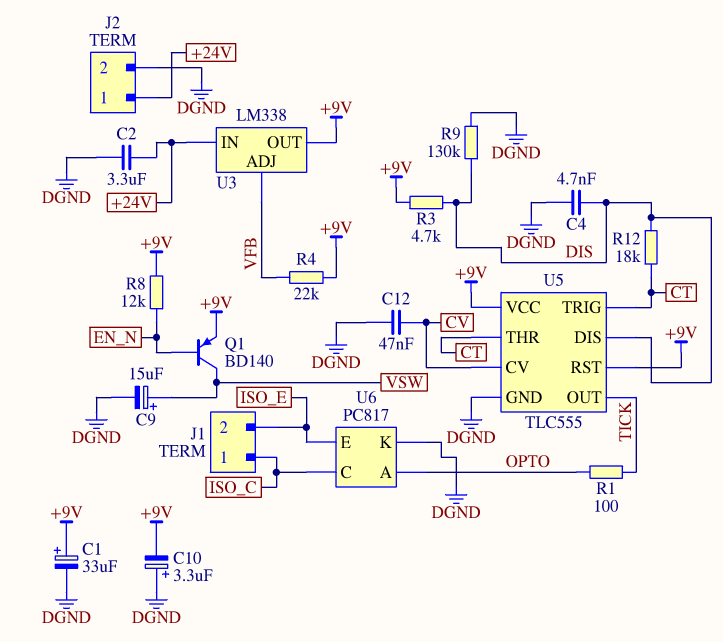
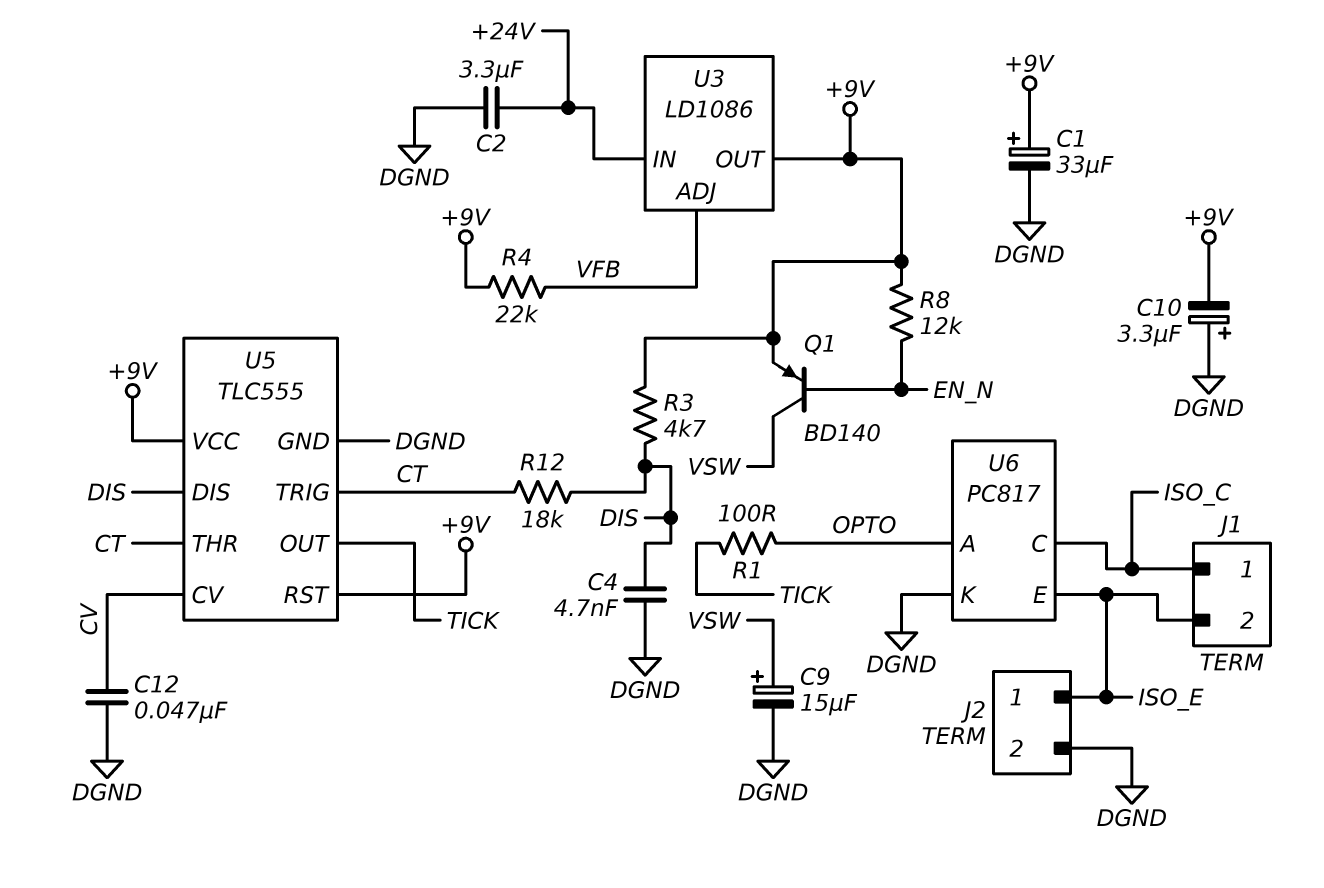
J2 pin 1: +24V -> ISO_E
R9: 130k (DGND, DIS) -> none
U3: LM338 -> LD1086

